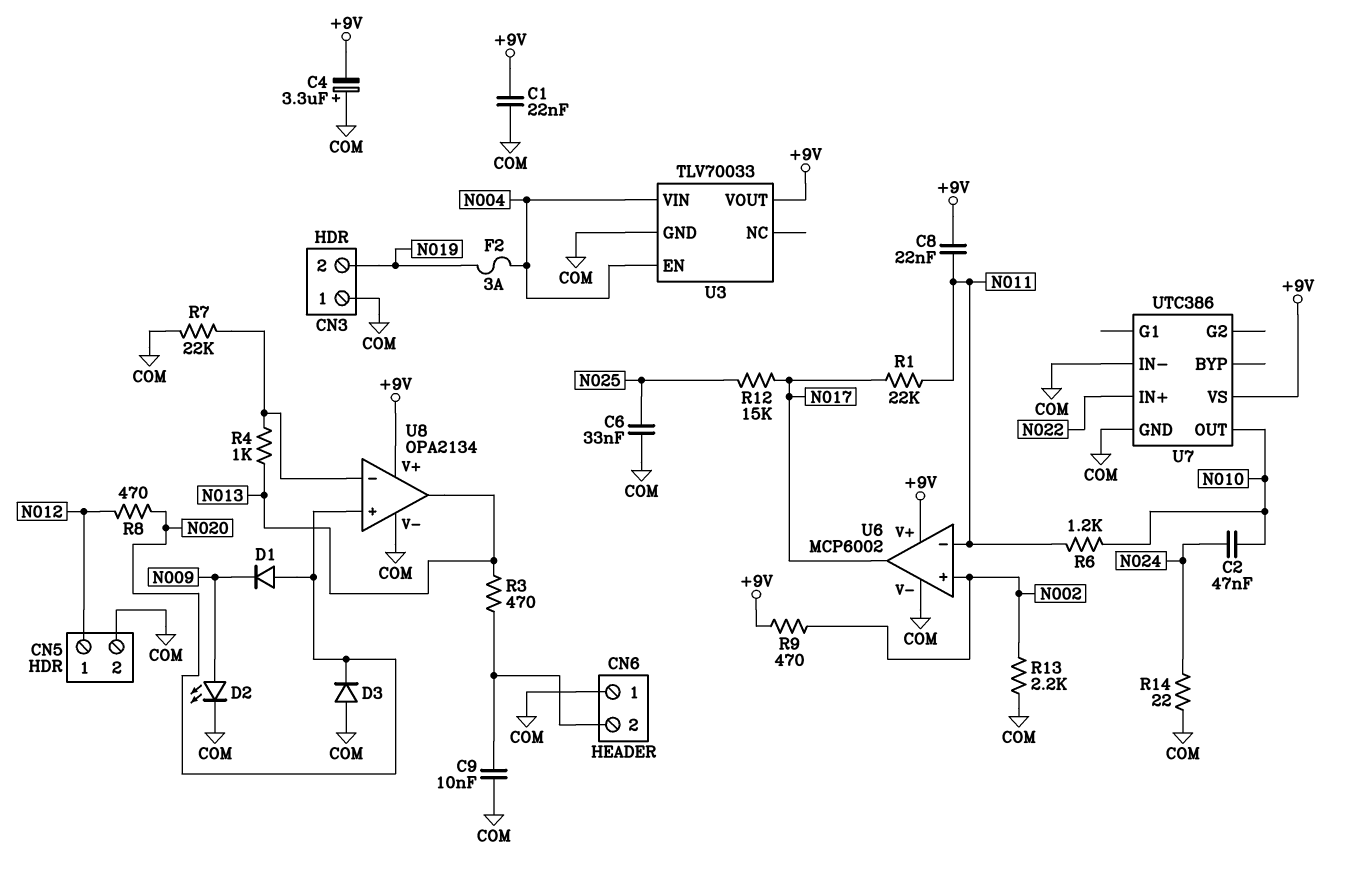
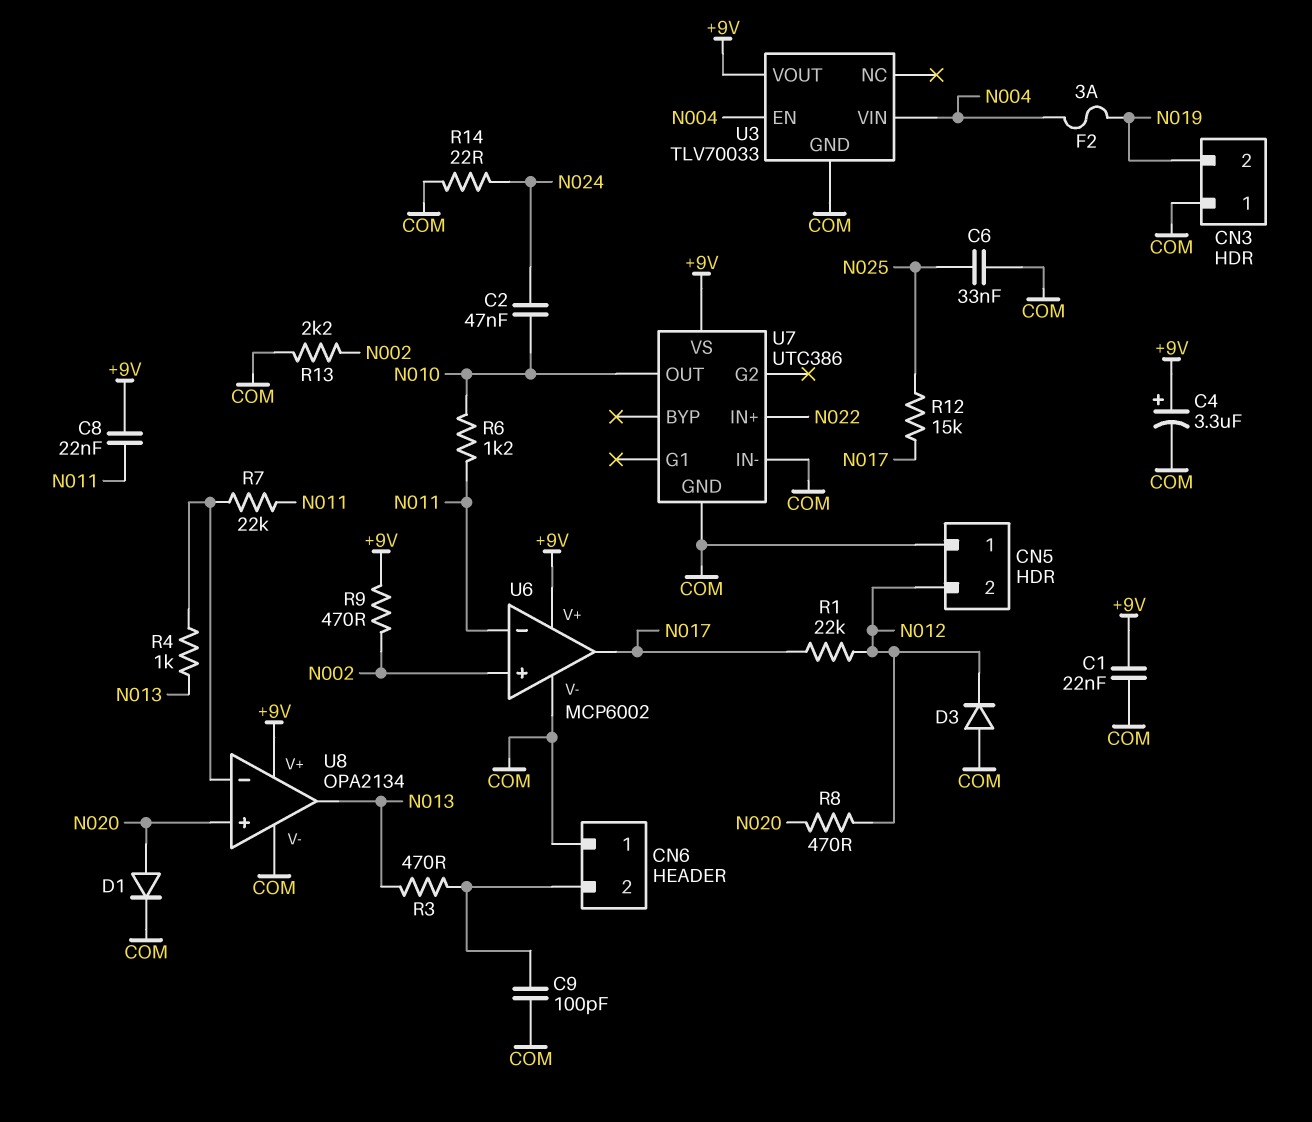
C4: 3.3uF (plus COM, minus +9V) -> 3.3uF (plus +9V, minus COM)
C9: 10nF (CN6/2, COM) -> 100pF (CN6/2, COM)
CN5 pin 1: N012 -> COM
CN5 pin 2: COM -> N012
D1: diode (A N020, K N009) -> diode (A N020, K COM)
D2: LED (A N009, K COM) -> none
D3: diode (A COM, K N020) -> diode (A COM, K N012)
R1: 22k (N011, N017) -> 22k (N012, N017)
R7: 22k (COM, U8/in-) -> 22k (N011, U8/in-)

